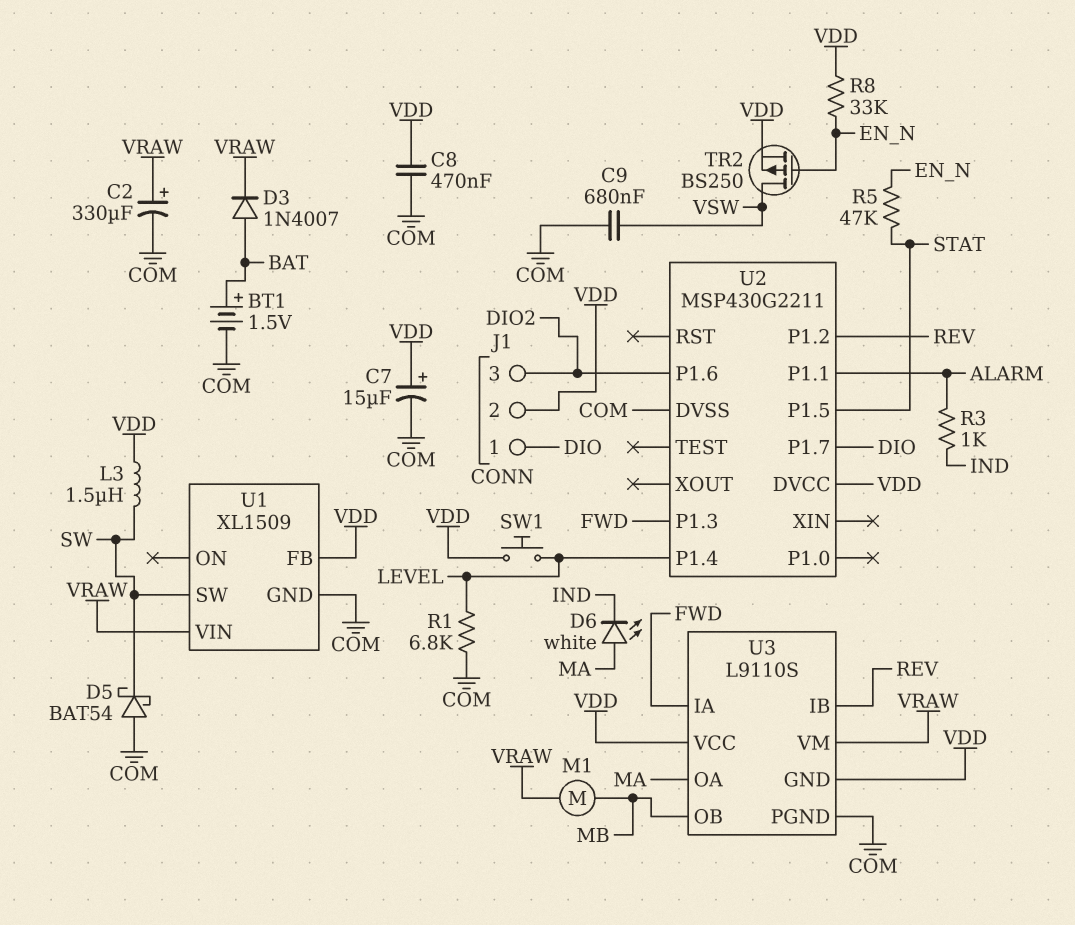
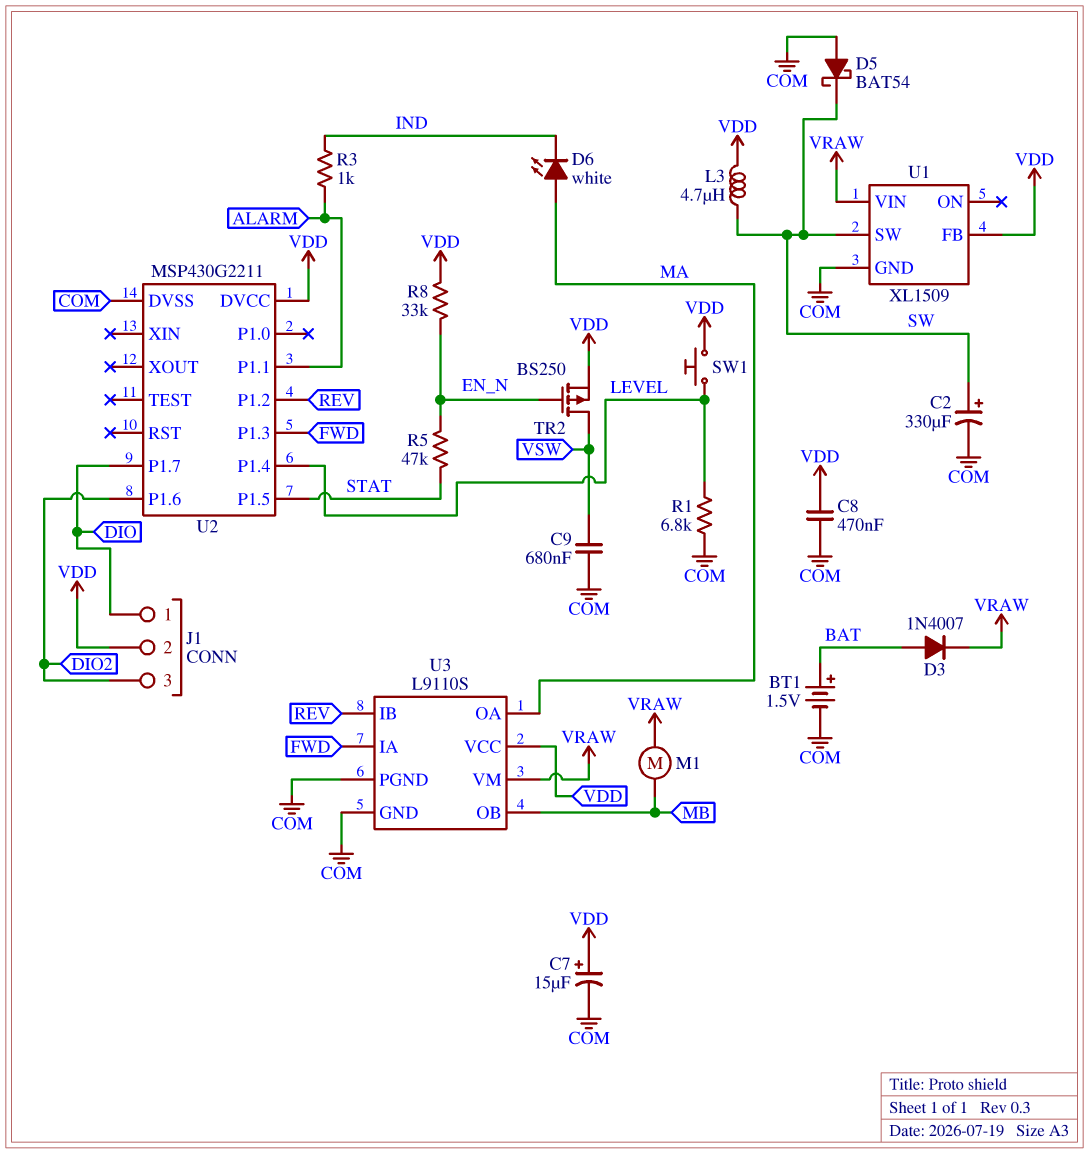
C2: 330uF (plus VRAW, minus COM) -> 330uF (plus SW, minus COM)
L3: 1.5uH (SW, VDD) -> 4.7uH (SW, VDD)
U3 pin GND: VDD -> COM

